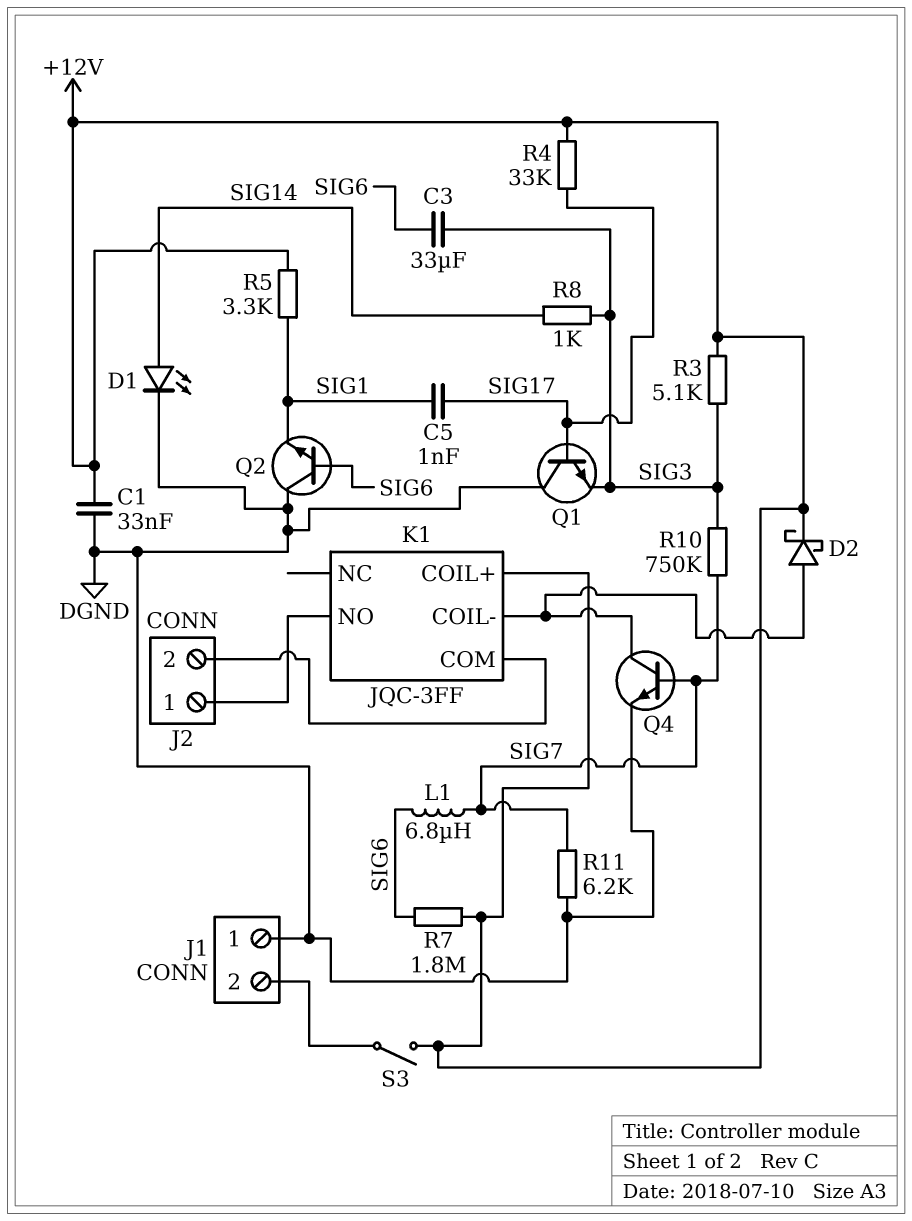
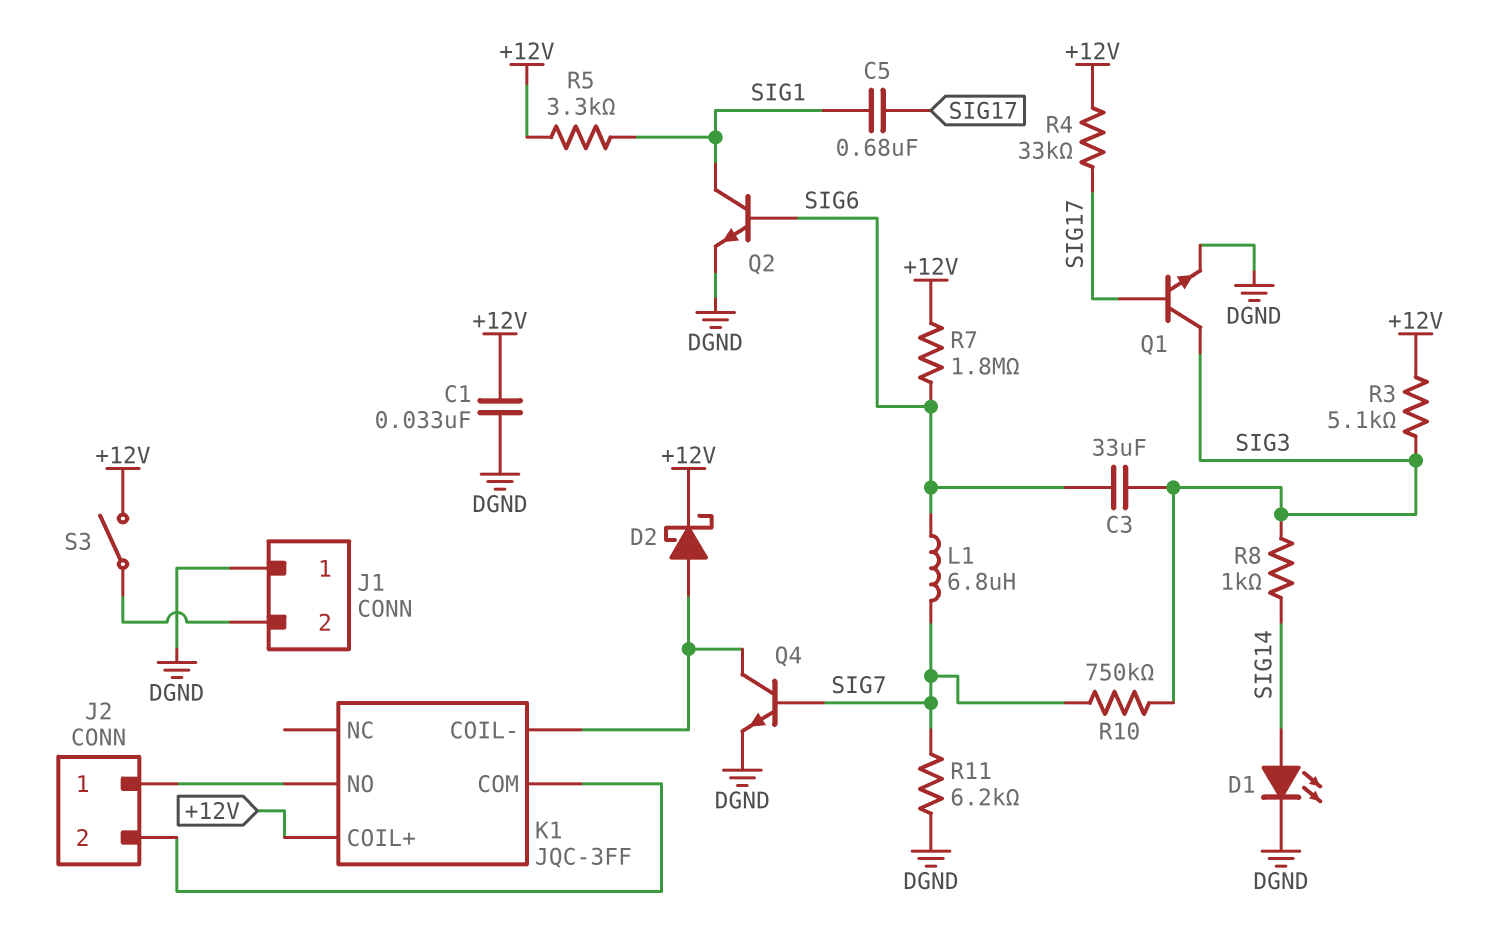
C5: 1nF (SIG1, SIG17) -> 680nF (SIG1, SIG17)
Q1: NPN (B SIG17, C DGND, E SIG3) -> NPN (B SIG17, C SIG3, E DGND)
Q2: NPN (B SIG6, C DGND, E SIG1) -> NPN (B SIG6, C SIG1, E DGND)

